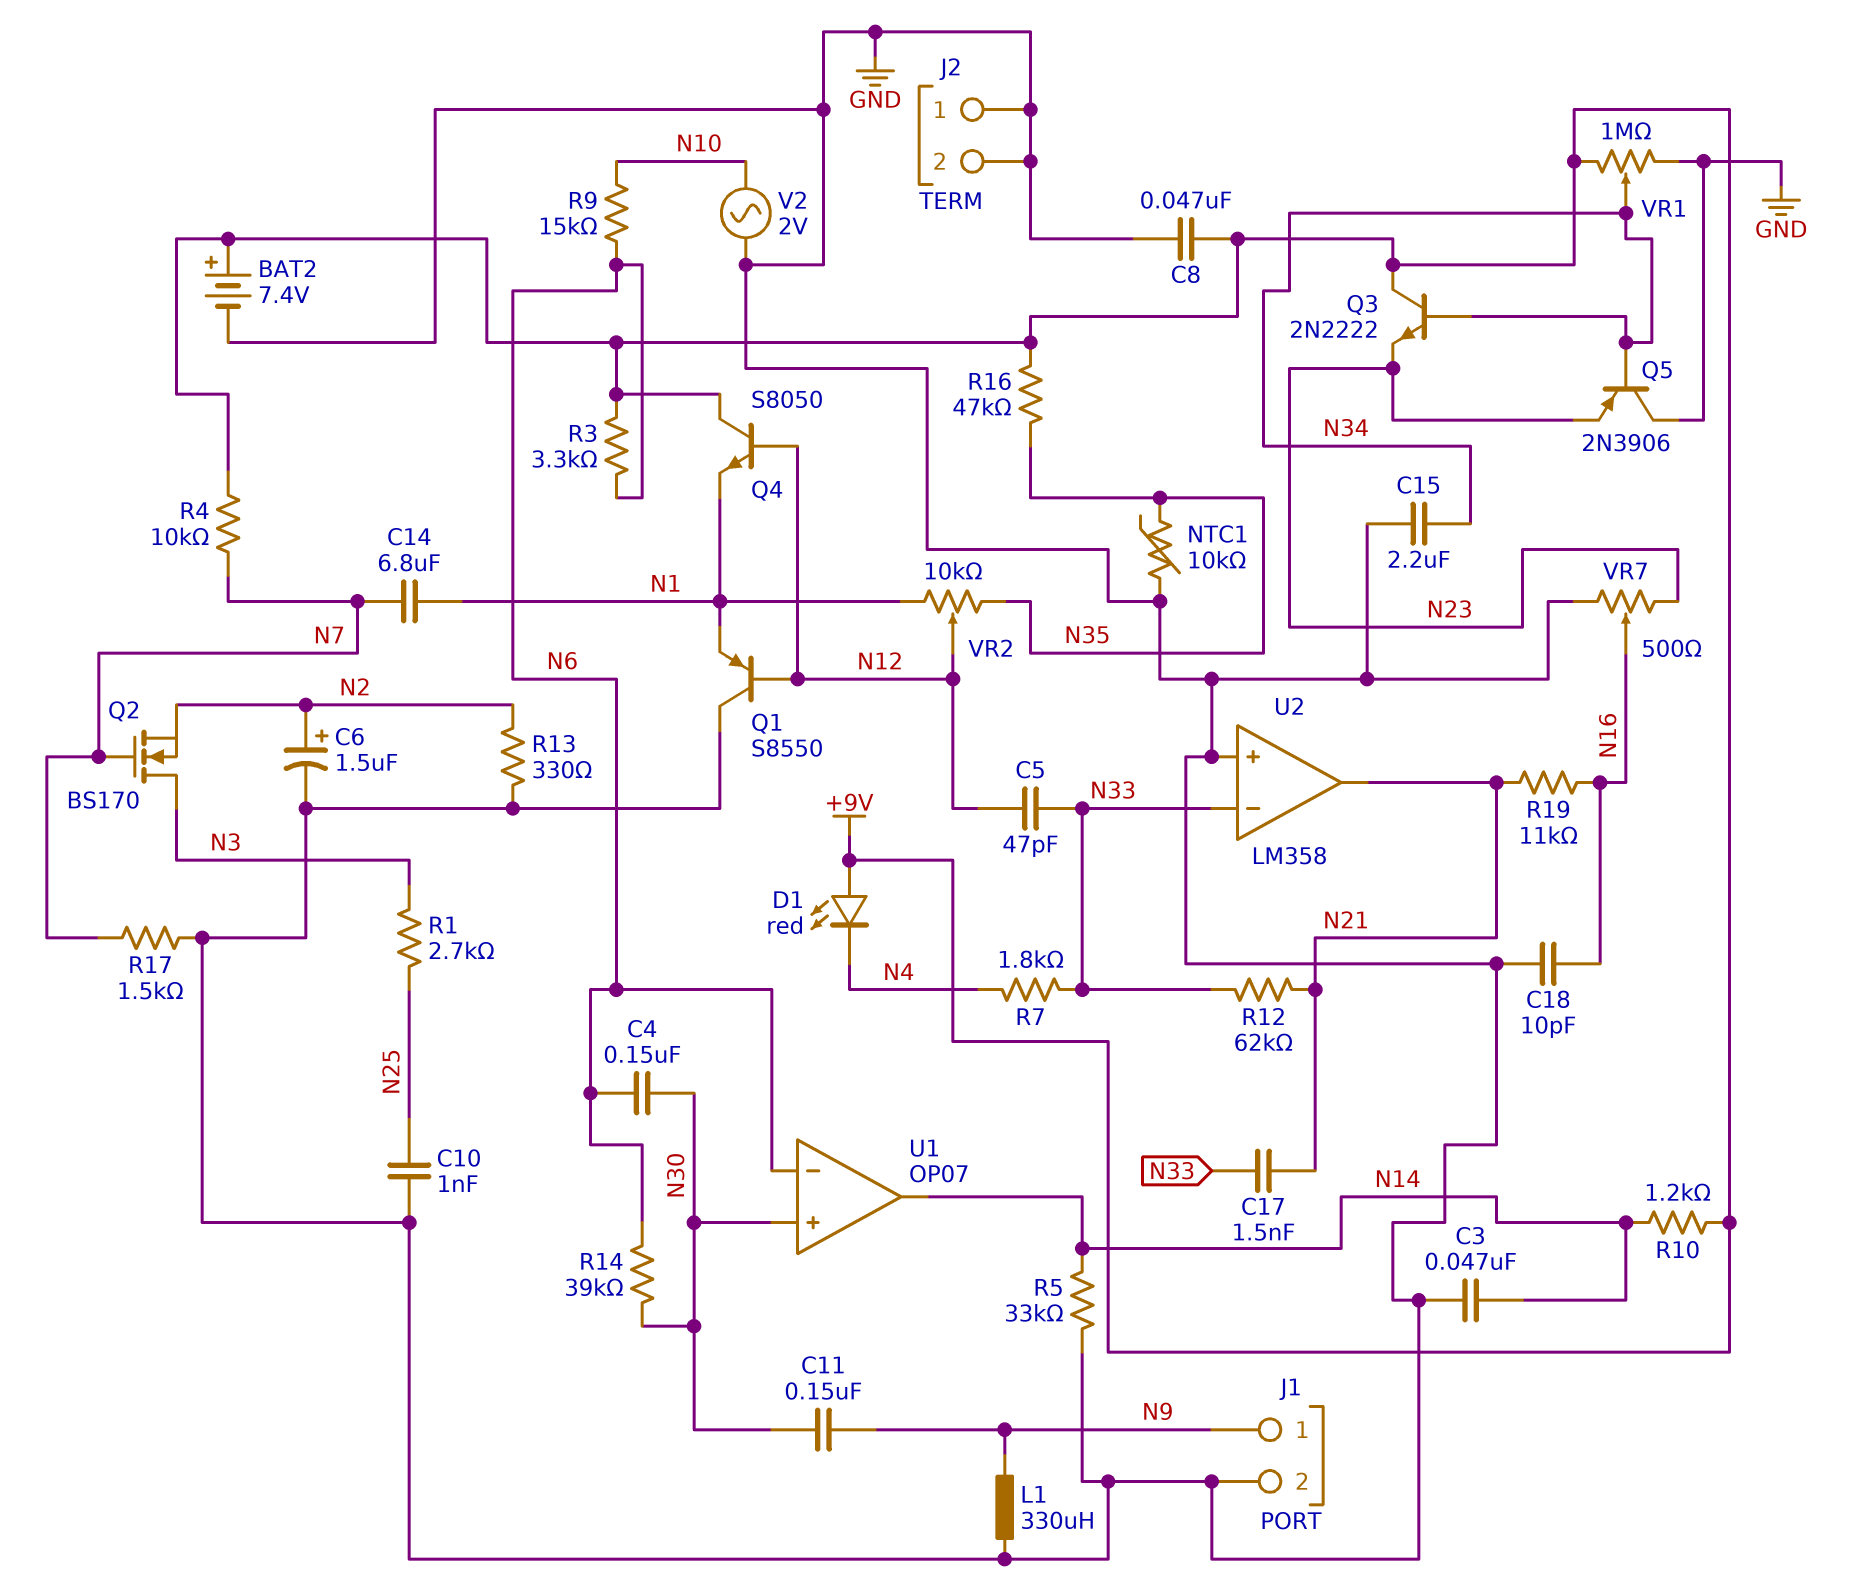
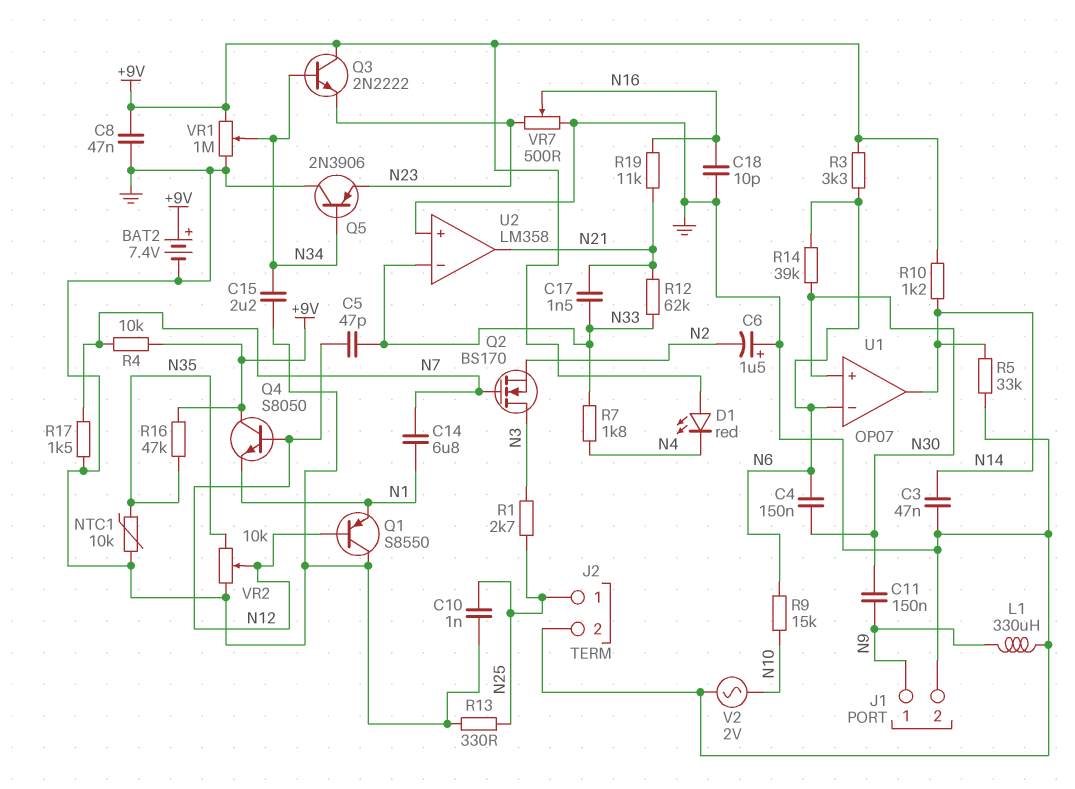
C6: 1.5uF (plus N2, minus GND) -> 1.5uF (plus GND, minus N2)
J2 pin 1: GND -> N25
R13: 330 (GND, N2) -> 330 (GND, N25)
VR2: 10k (N1, N35, wiper N12) -> 10k (GND, N35, wiper N12)

